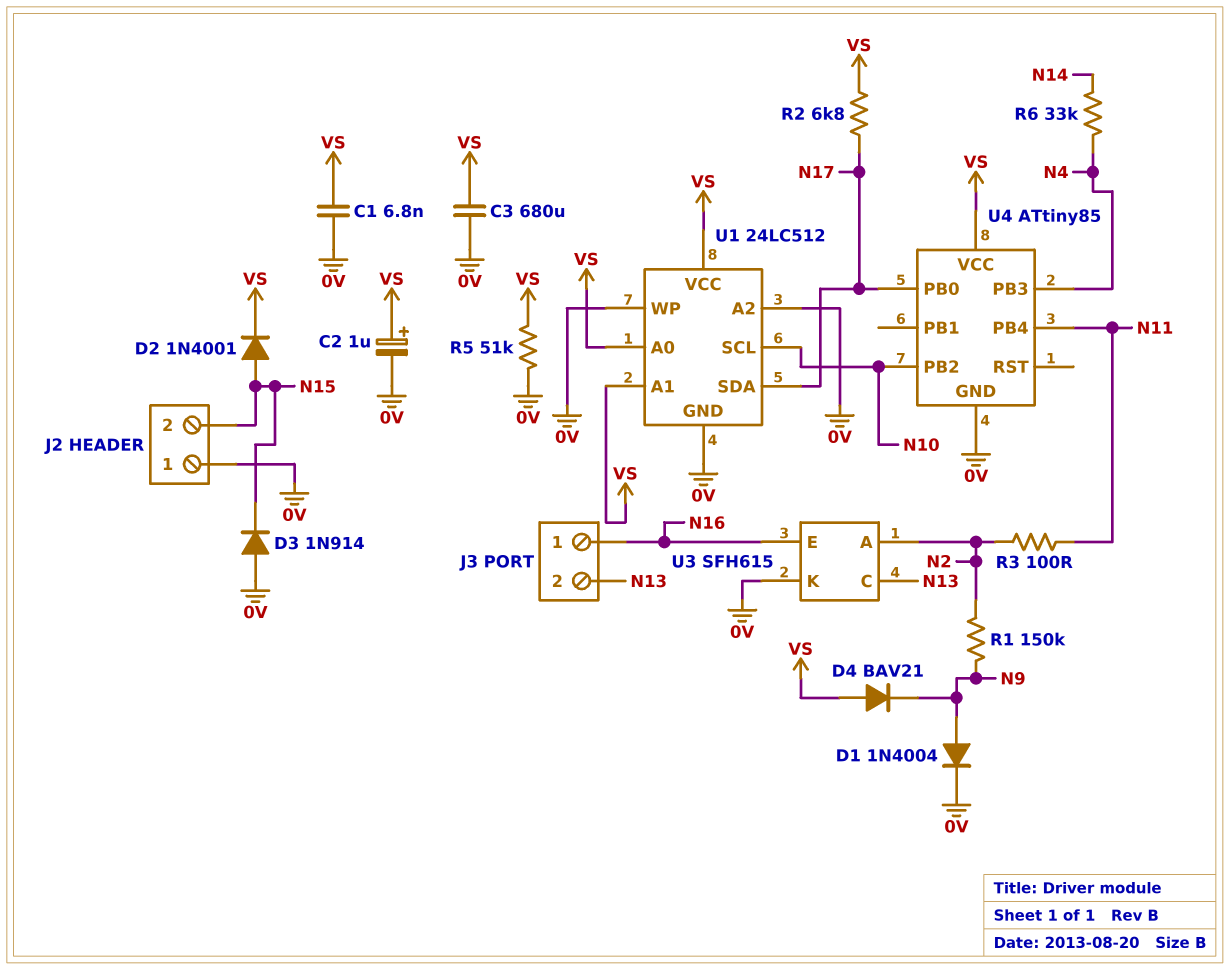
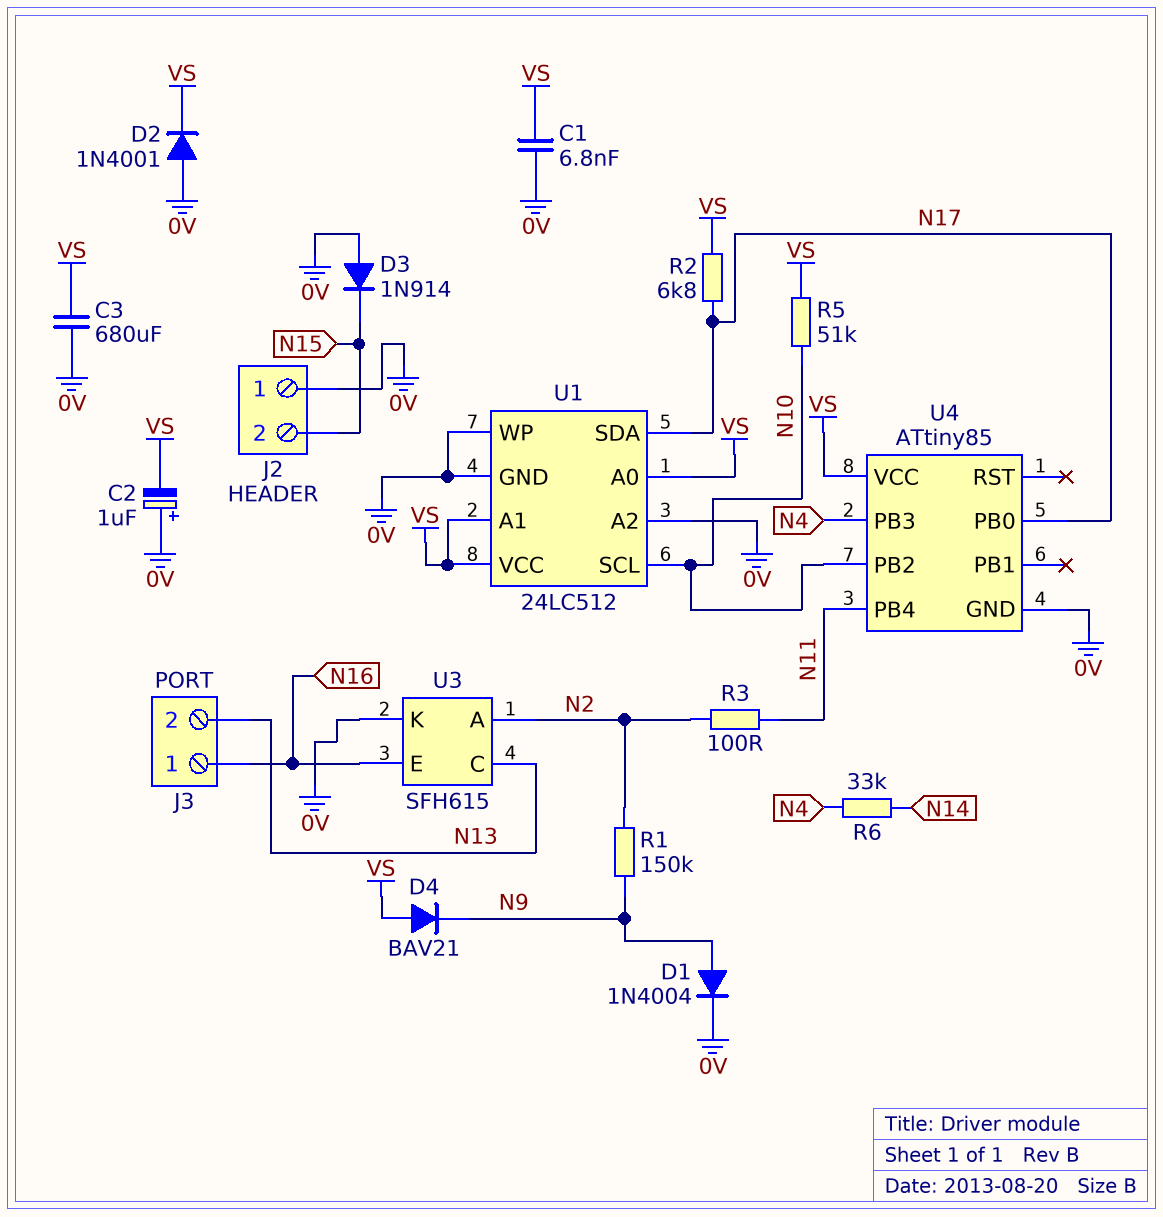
C2: 1uF (plus VS, minus 0V) -> 1uF (plus 0V, minus VS)
D2: diode 1N4001 (A N15, K VS) -> diode 1N4001 (A 0V, K VS)
R5: 51k (0V, VS) -> 51k (N10, VS)

